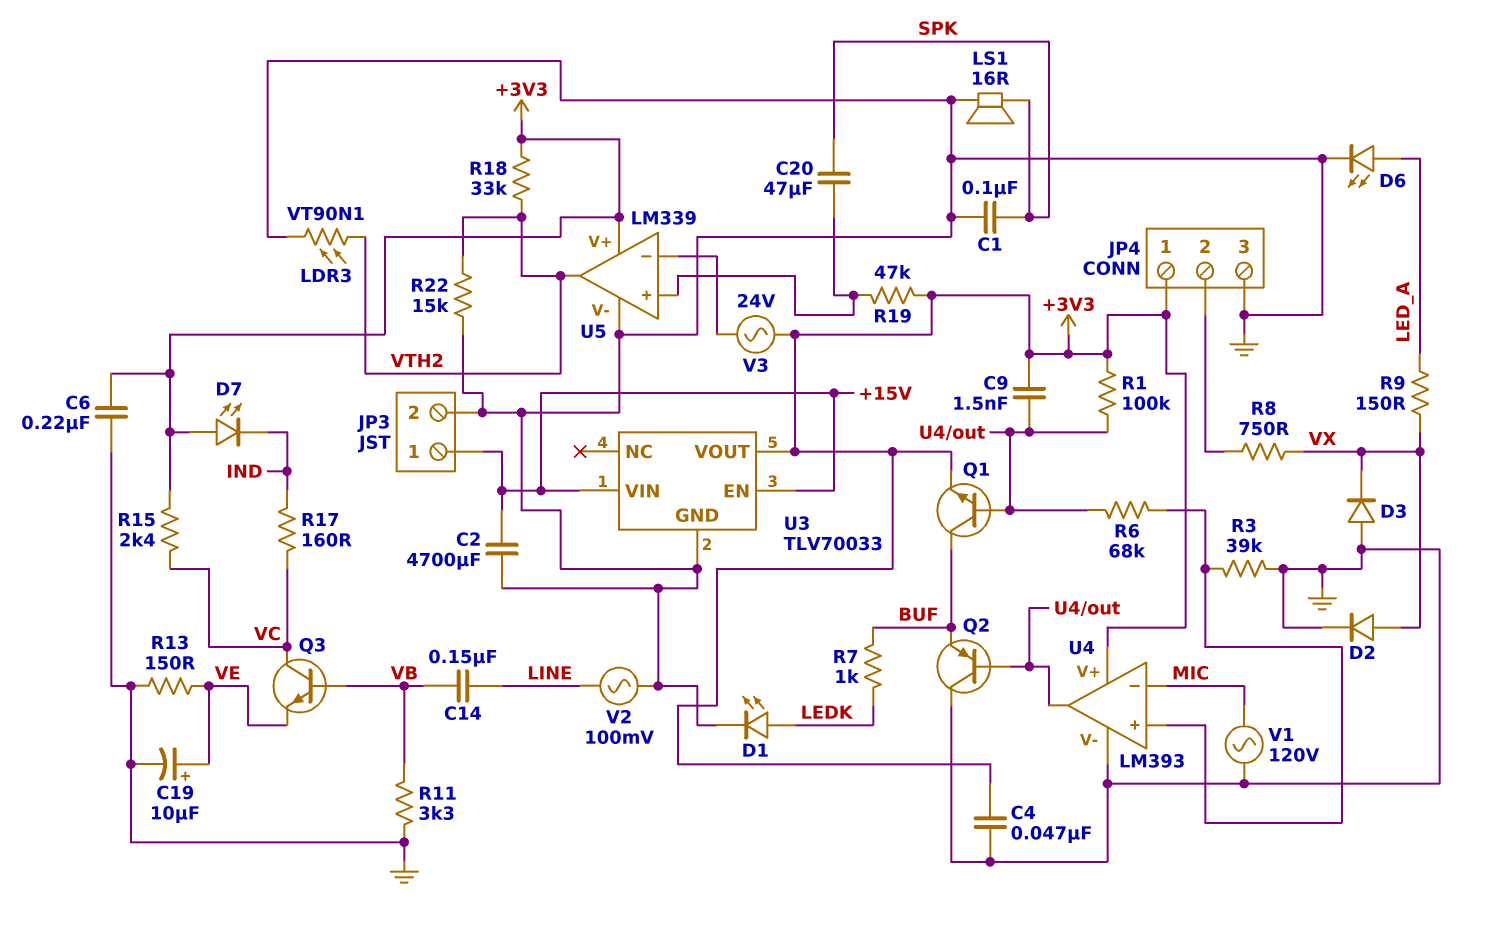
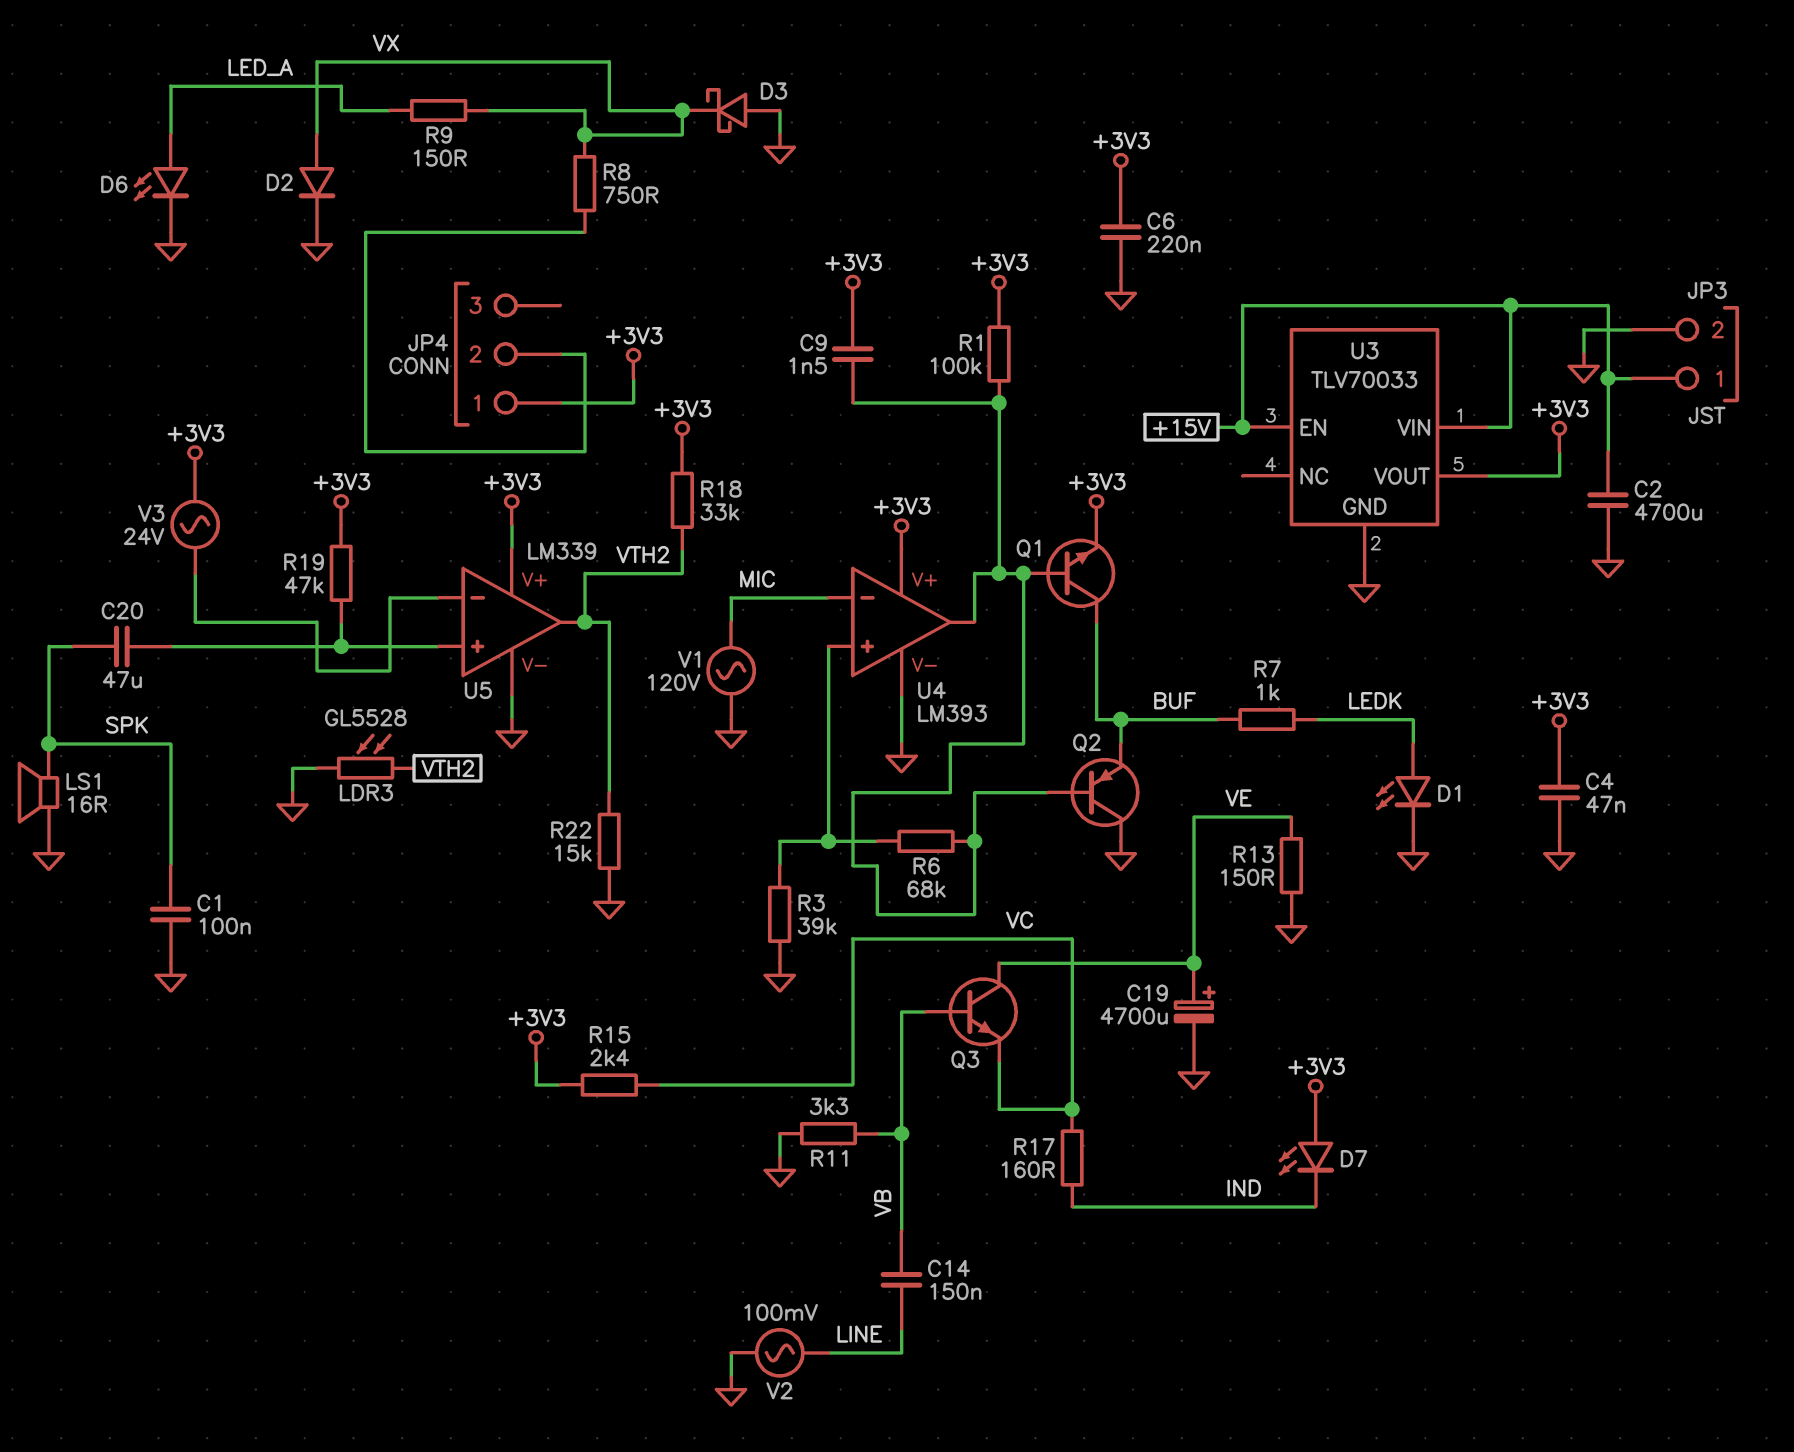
C19: 10uF (plus VE, minus GND) -> 4700uF (plus VE, minus GND)
D3: diode (A GND, K VX) -> schottky (A GND, K VX)
JP4 pin 3: GND -> none
LDR3: VT90N1 (GND, VTH2) -> GL5528 (GND, VTH2)
Q3: NPN (B VB, C VC, E VE) -> NPN (B VB, C VE, E VC)

